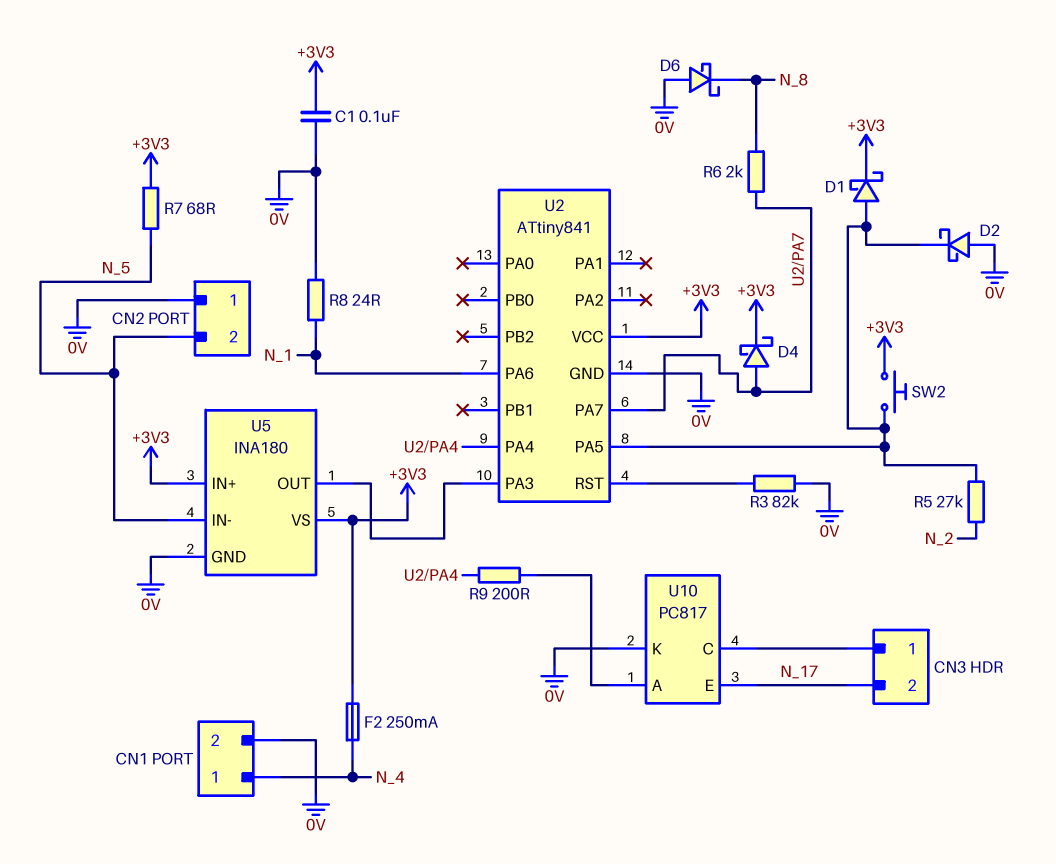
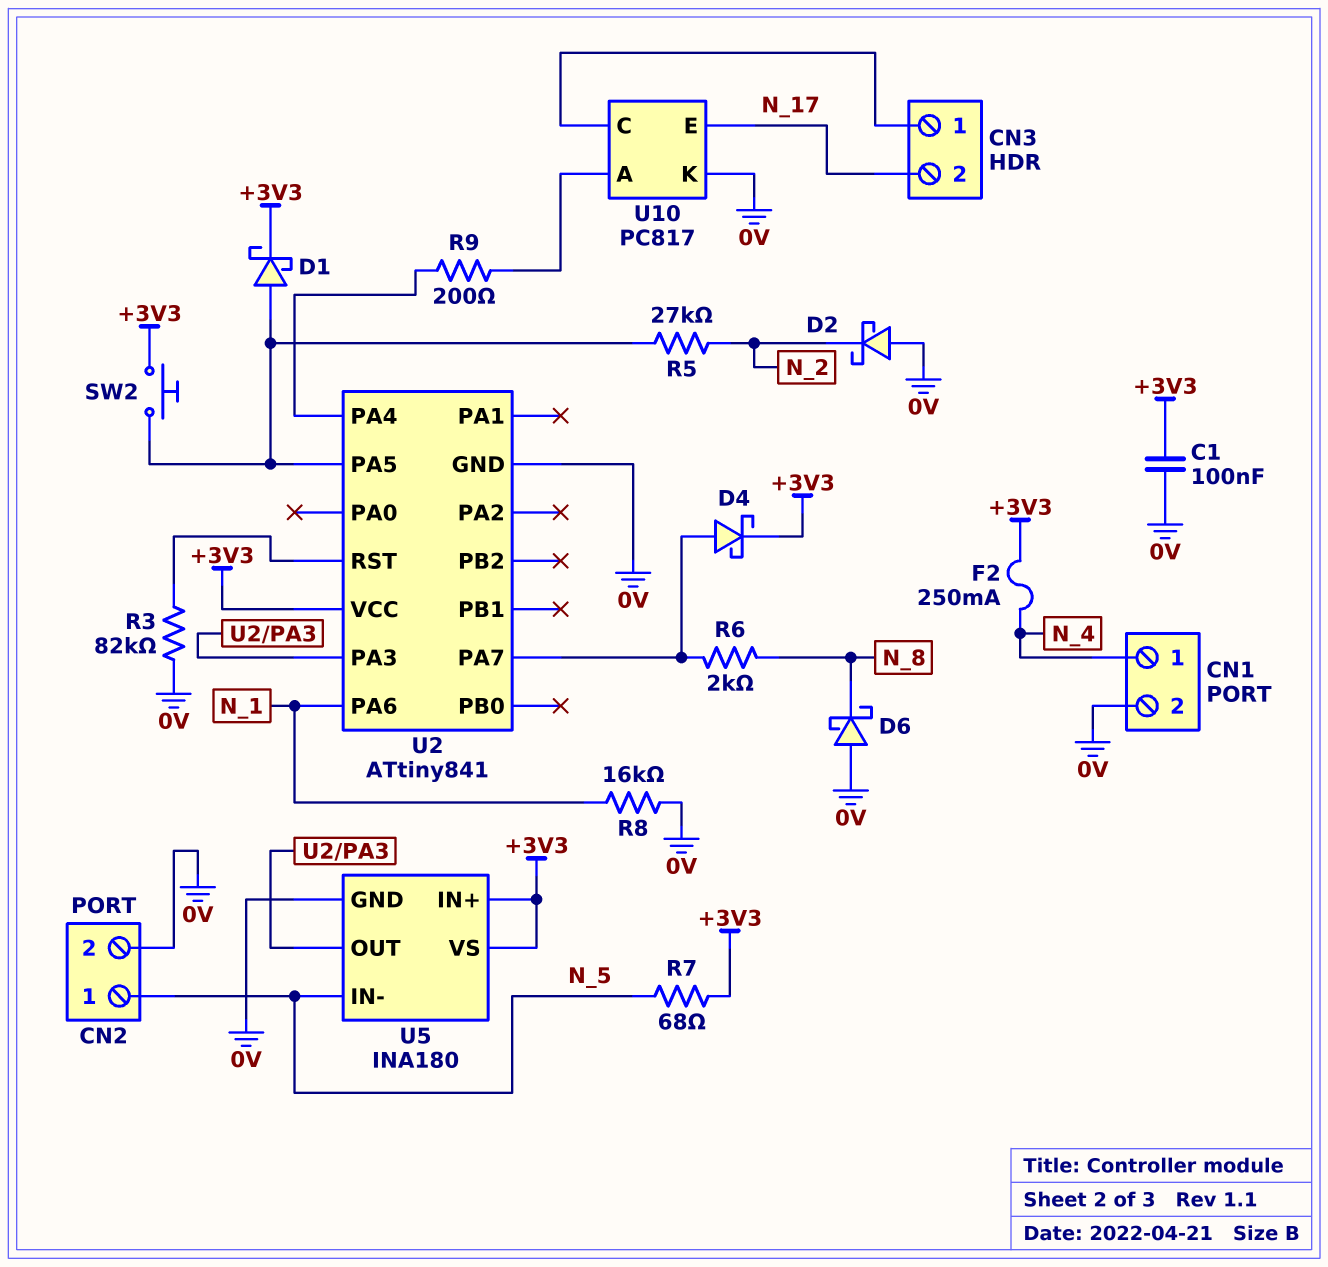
CN2 pin 1: 0V -> N_5
CN2 pin 2: N_5 -> 0V
D2: schottky (A 0V, K U2/PA5) -> schottky (A 0V, K N_2)
R8: 24 (0V, N_1) -> 16k (0V, N_1)

